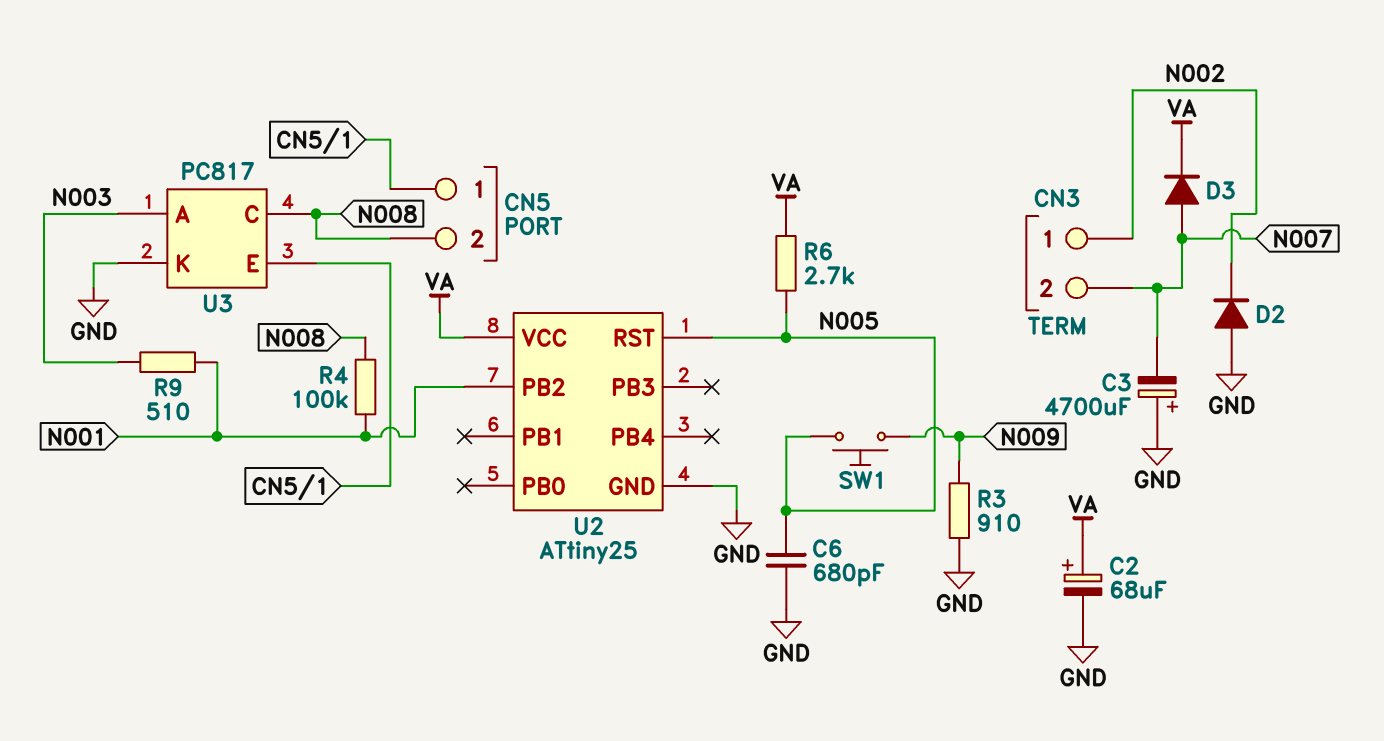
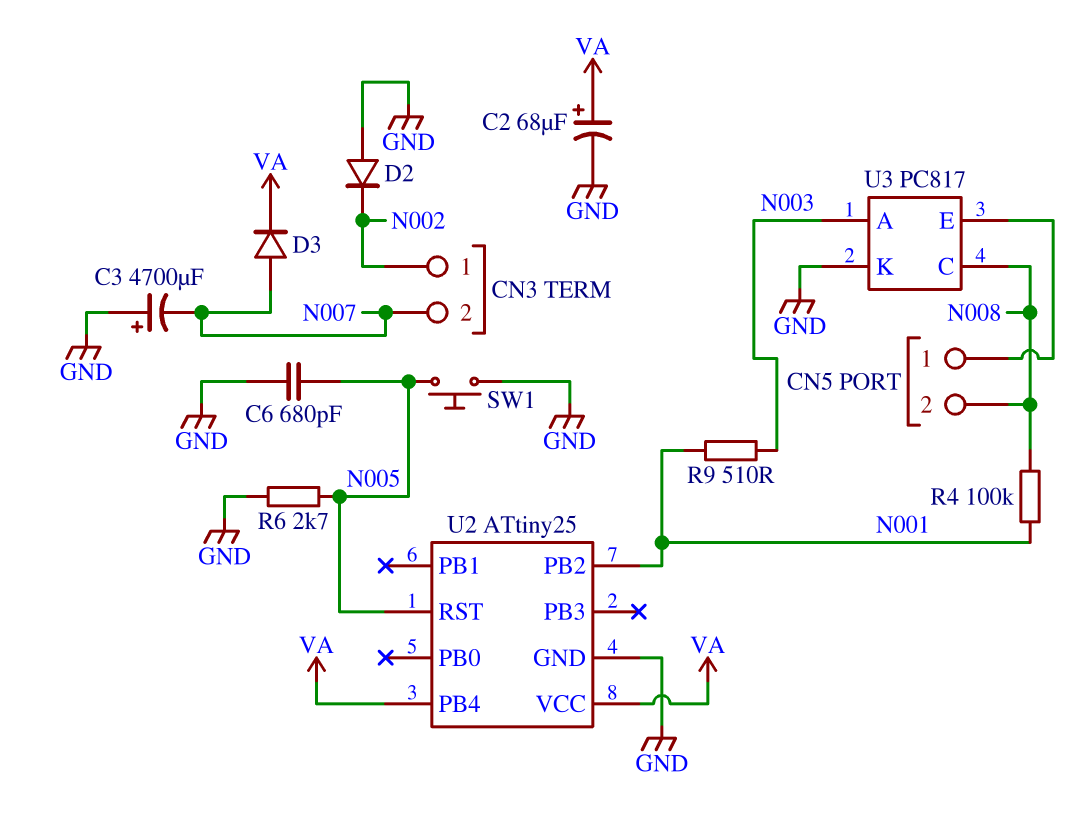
R3: 910 (GND, N009) -> none
R6: 2.7k (N005, VA) -> 2.7k (GND, N005)
SW1: button (N005, N009) -> button (GND, N005)
U2 pin PB4: none -> VA

